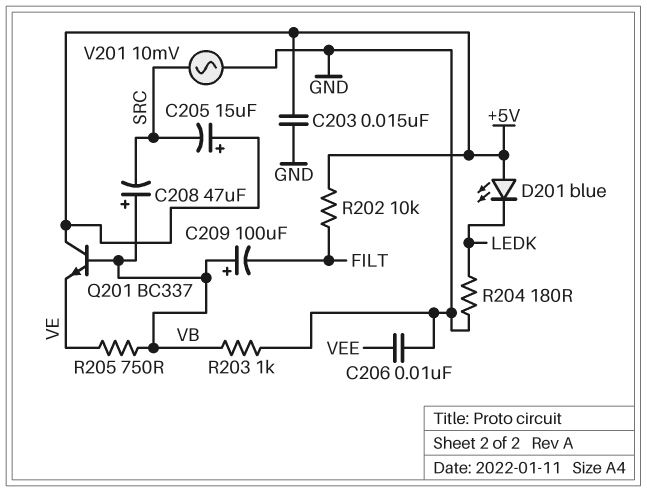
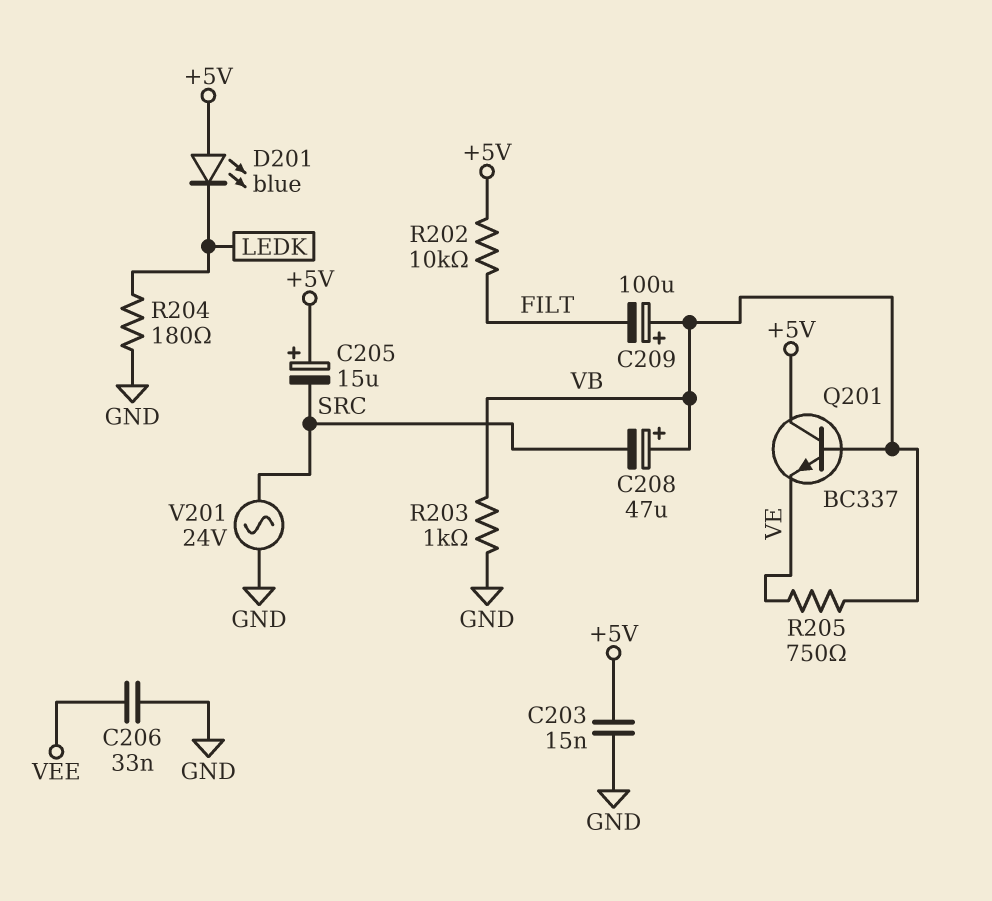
C206: 10nF (GND, VEE) -> 33nF (GND, VEE)
V201: AC 10mV (GND, SRC) -> AC 24V (GND, SRC)

